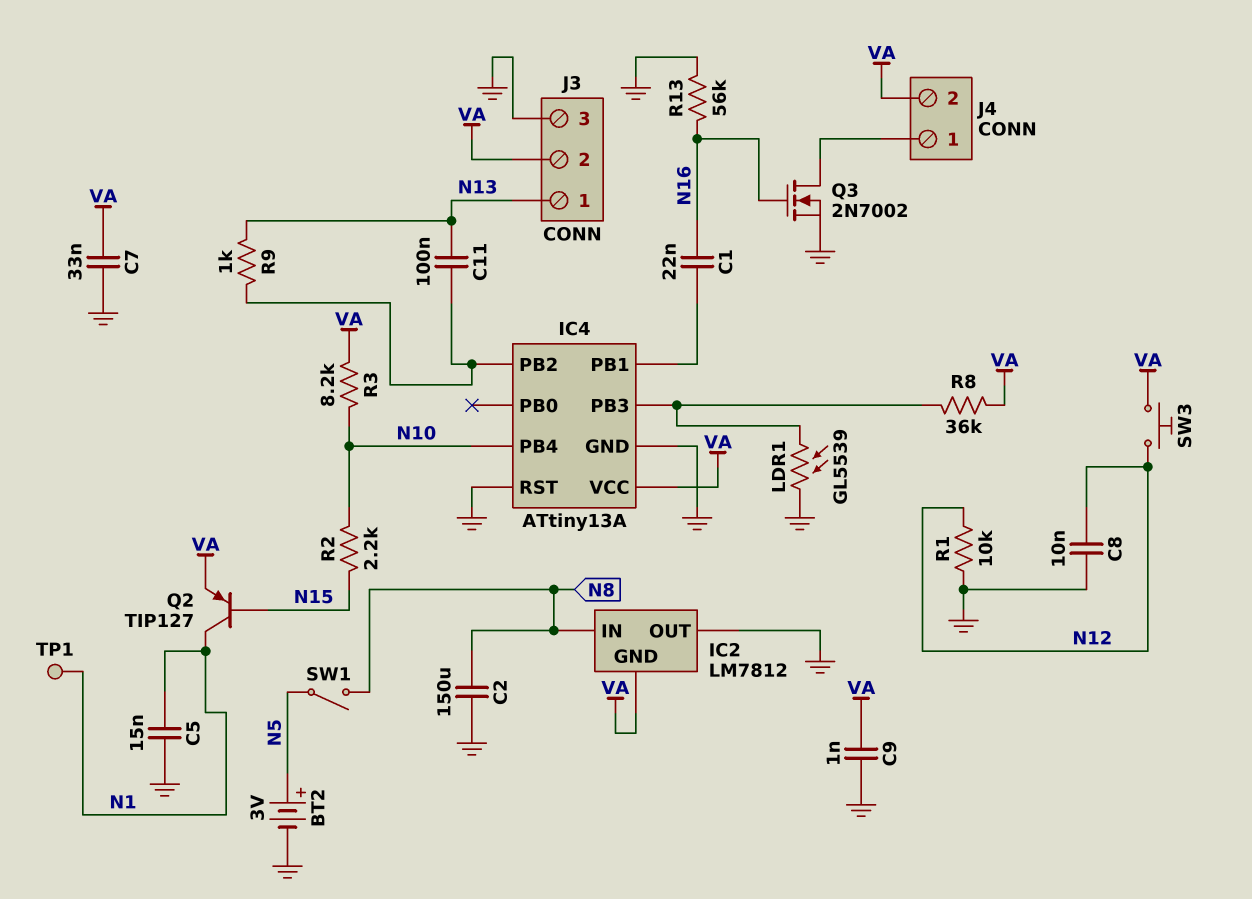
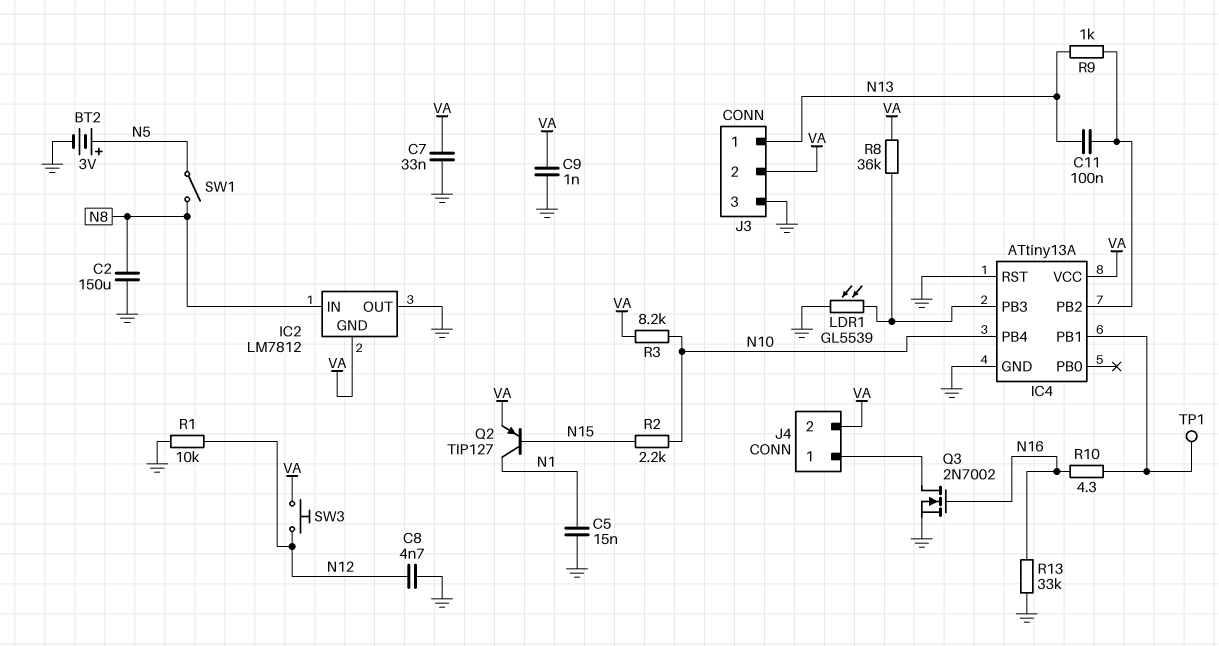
C1: 22nF (IC4/PB1, N16) -> none
C8: 10nF (GND, N12) -> 4.7nF (GND, N12)
R10: none -> 4.3 (IC4/PB1, N16)
R13: 56k (GND, N16) -> 33k (GND, N16)
TP1: test point (N1) -> test point (IC4/PB1)

